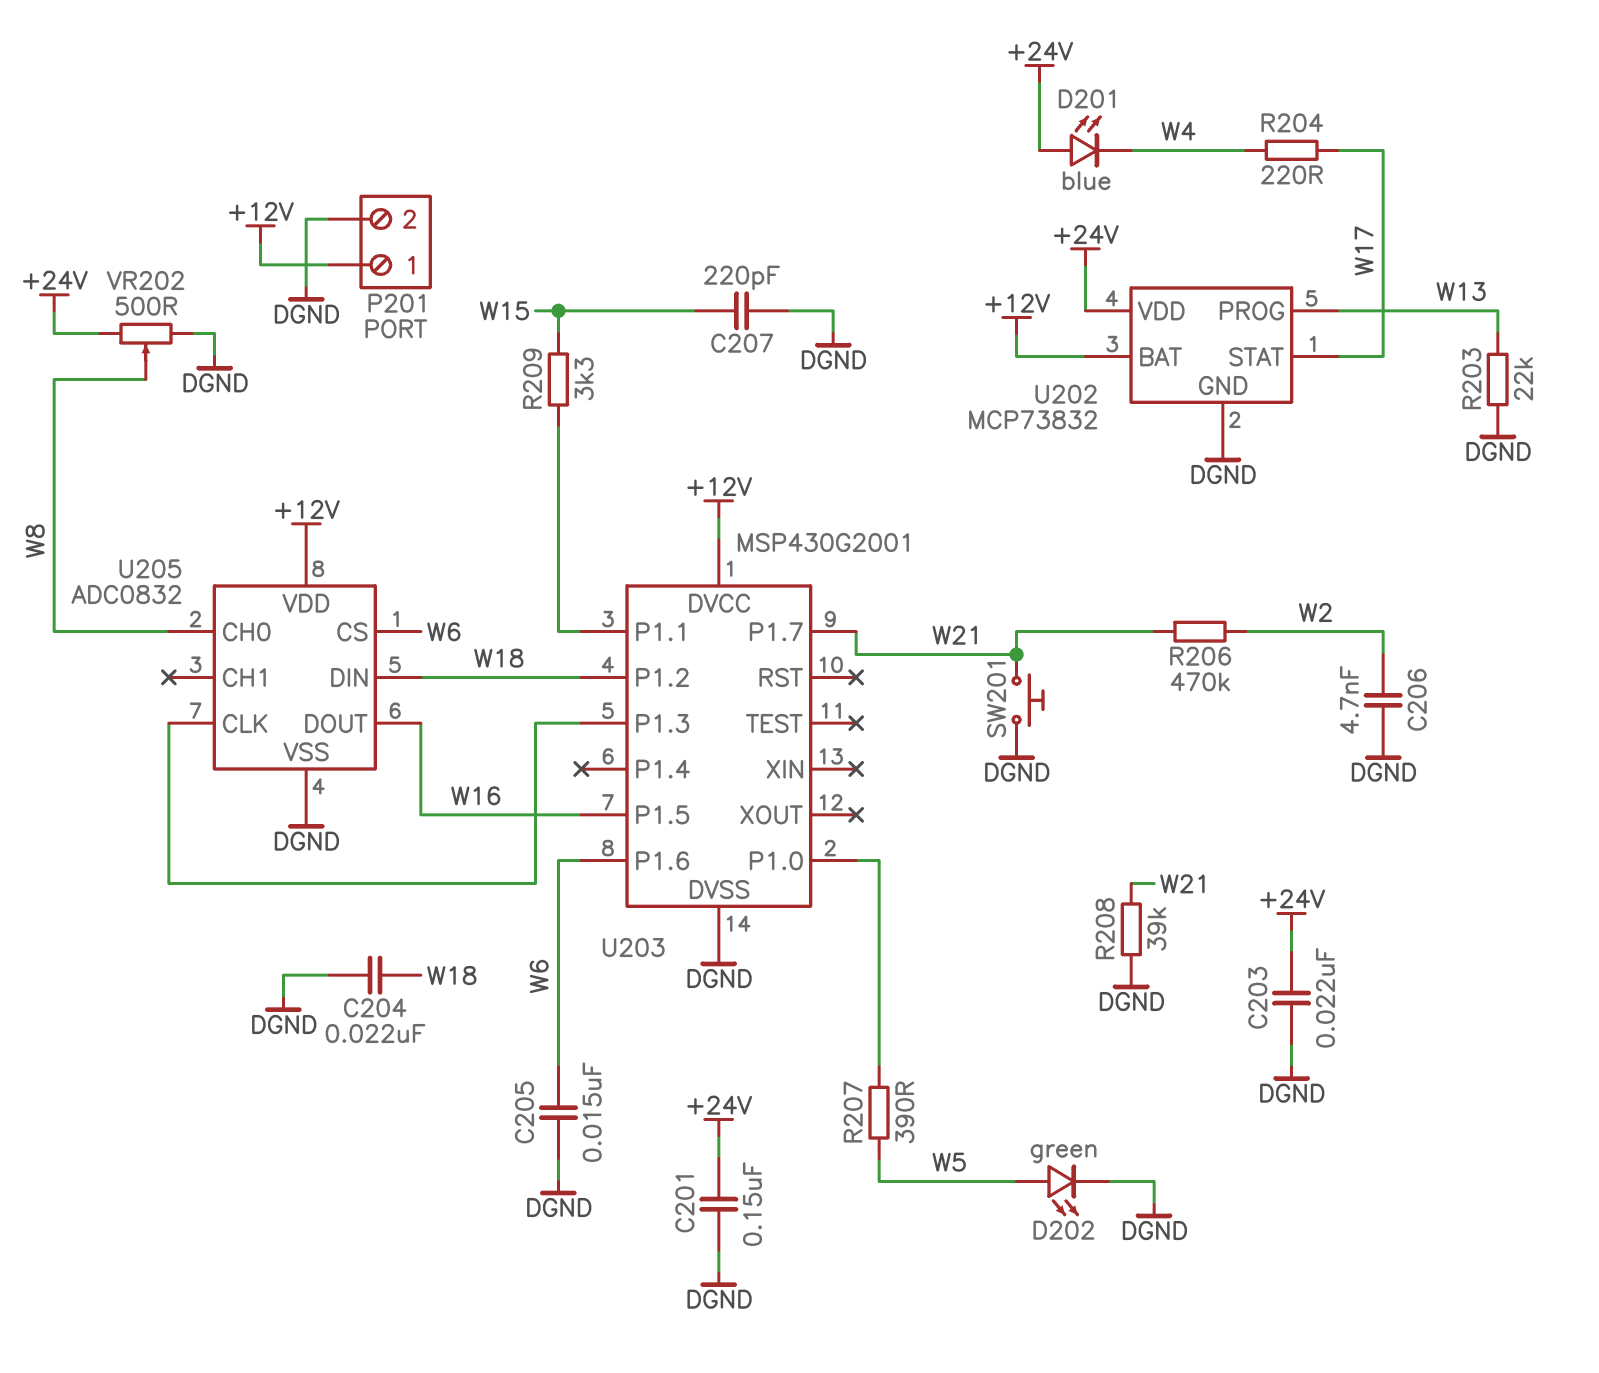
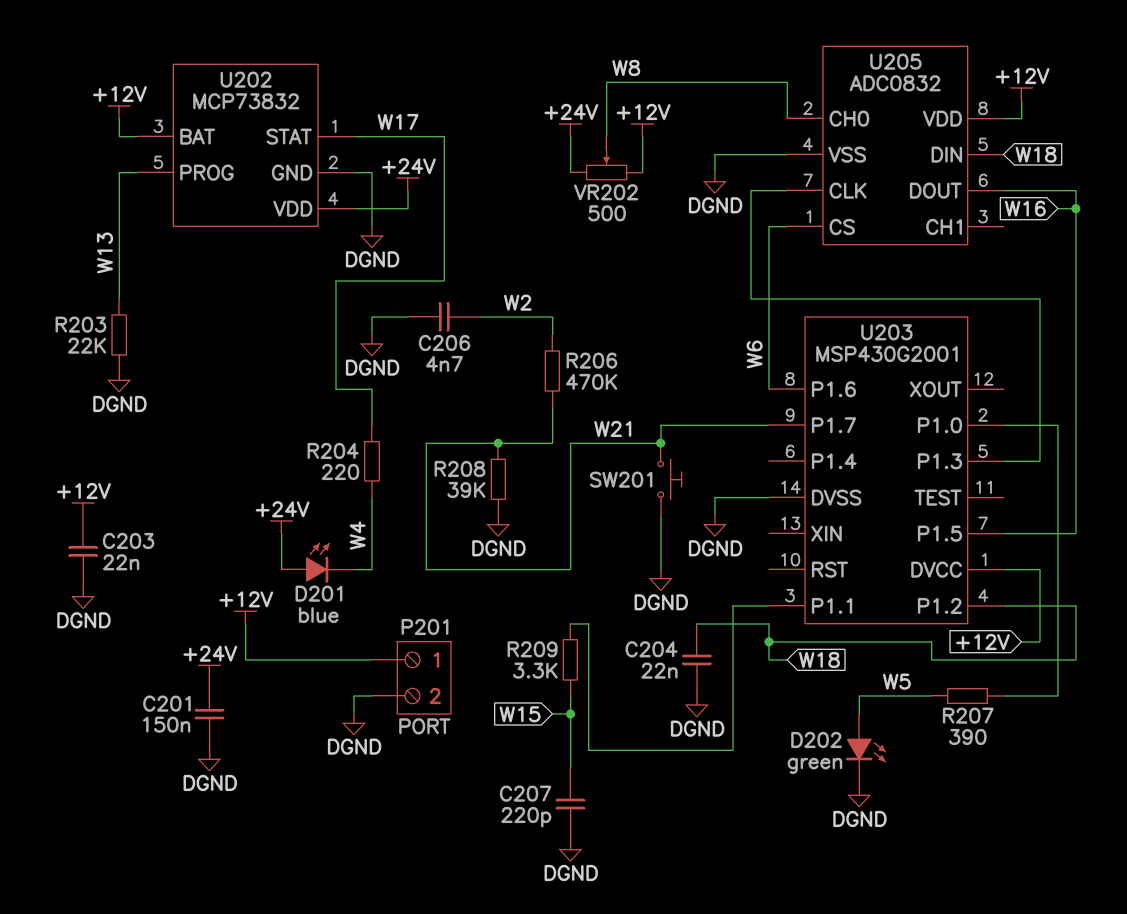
C203: 22nF (+24V, DGND) -> 22nF (+12V, DGND)
C205: 15nF (DGND, W6) -> none
VR202: 500 (+24V, DGND, wiper W8) -> 500 (+12V, +24V, wiper W8)

